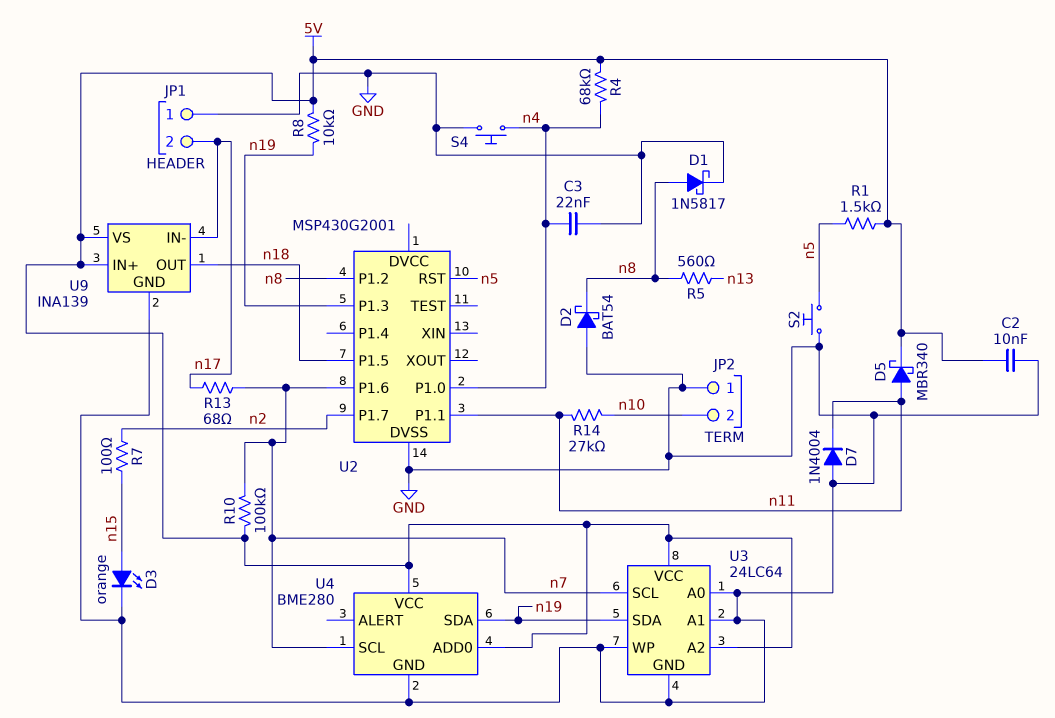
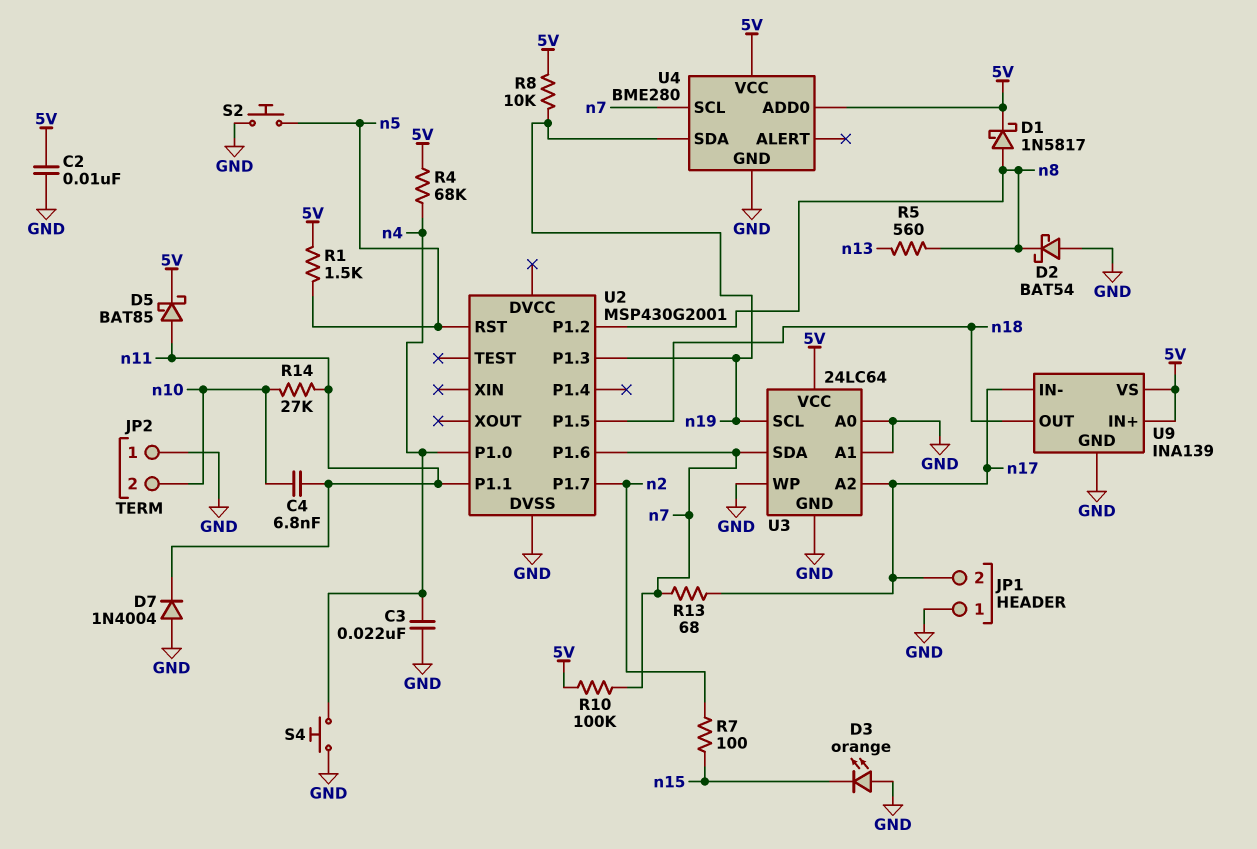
C4: none -> 6.8nF (n10, n11)
D1: schottky 1N5817 (A n8, K GND) -> schottky 1N5817 (A n8, K 5V)
D3: LED orange (A n15, K GND) -> LED orange (A GND, K n15)
D5: schottky MBR340 (A n11, K 5V) -> schottky BAT85 (A n11, K 5V)
U3 pin A2: 5V -> n17
U3 pin SCL: n7 -> n19
U3 pin SDA: n19 -> n7

